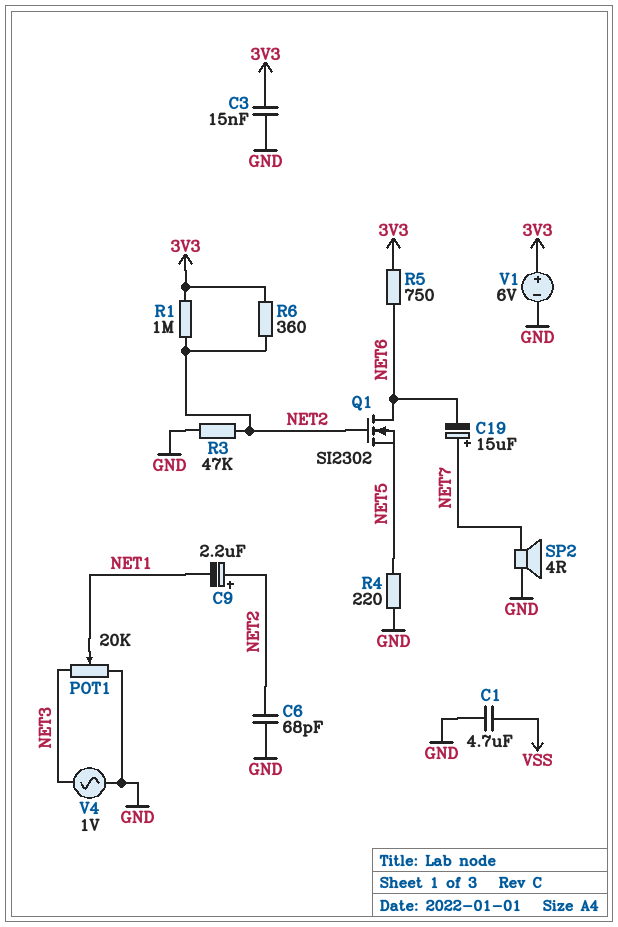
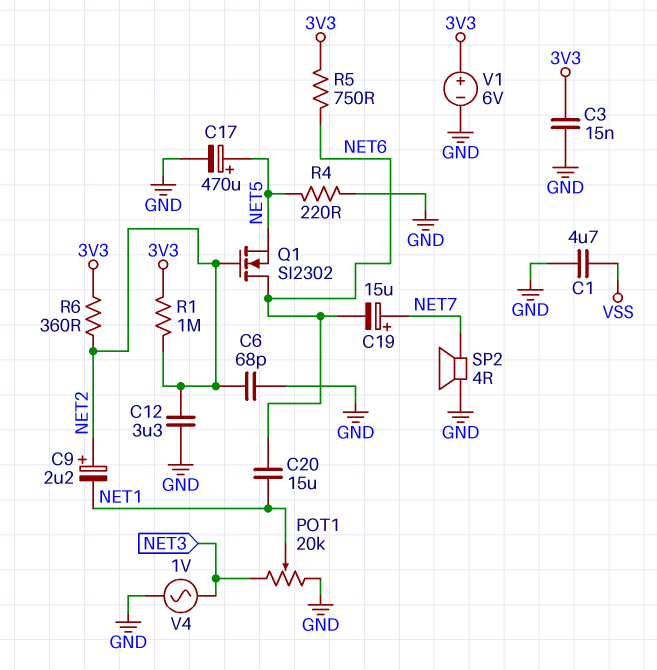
C12: none -> 3.3uF (GND, NET2)
C17: none -> 470uF (plus NET5, minus GND)
C20: none -> 15uF (NET1, NET6)
R3: 47k (GND, NET2) -> none

